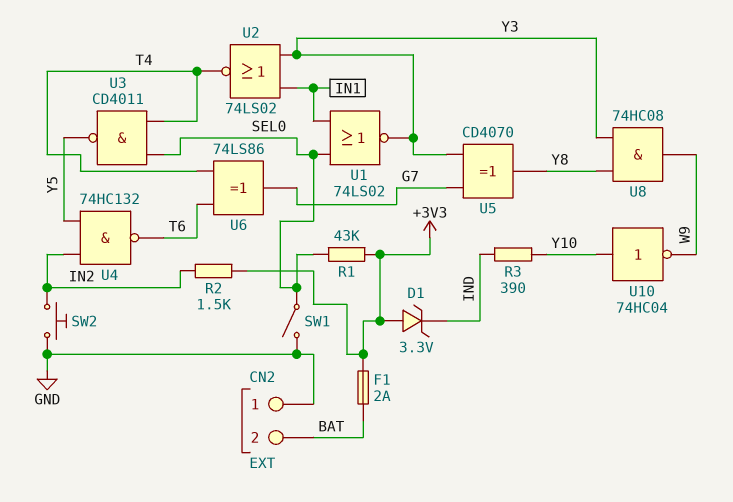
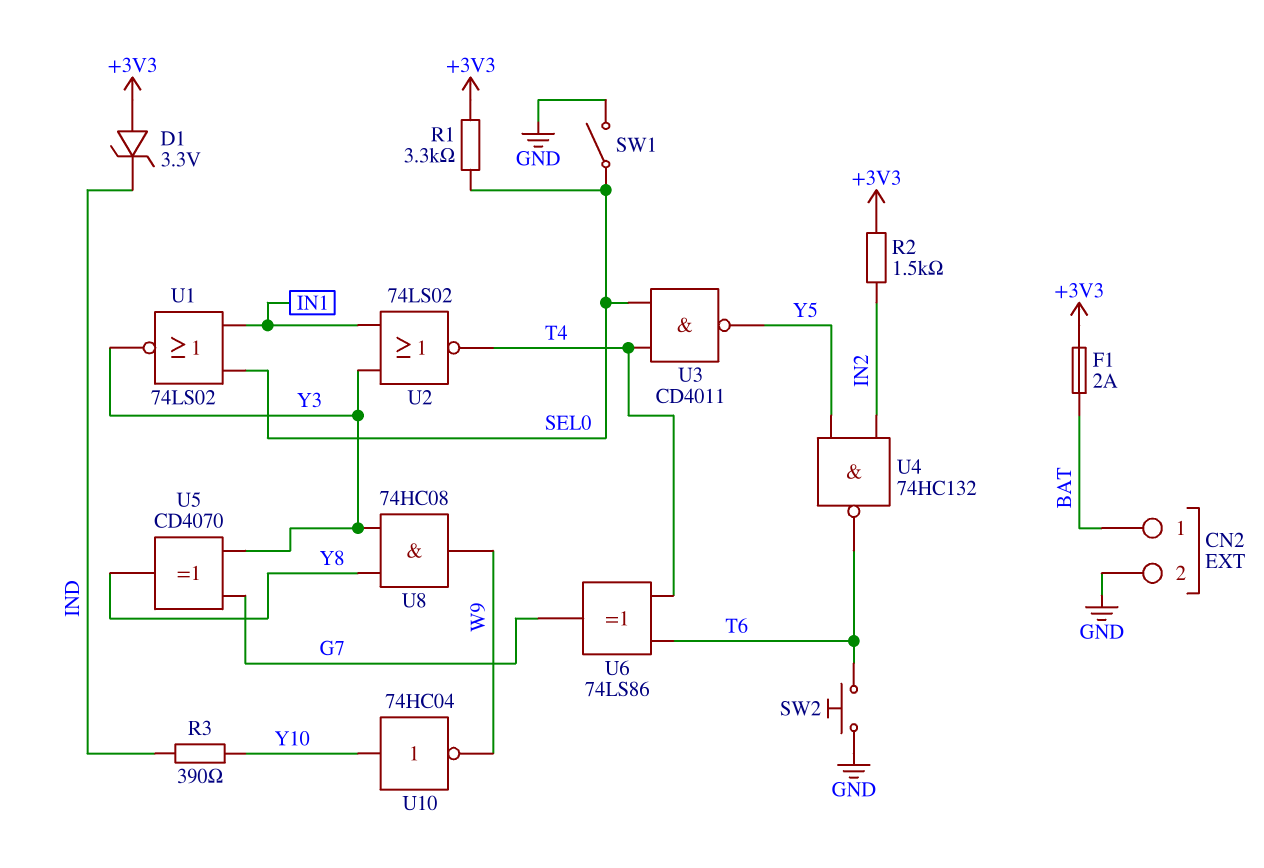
CN2 pin 1: GND -> BAT
CN2 pin 2: BAT -> GND
R1: 43k (+3V3, SEL0) -> 3.3k (+3V3, SEL0)
SW2: button (GND, IN2) -> button (GND, T6)

